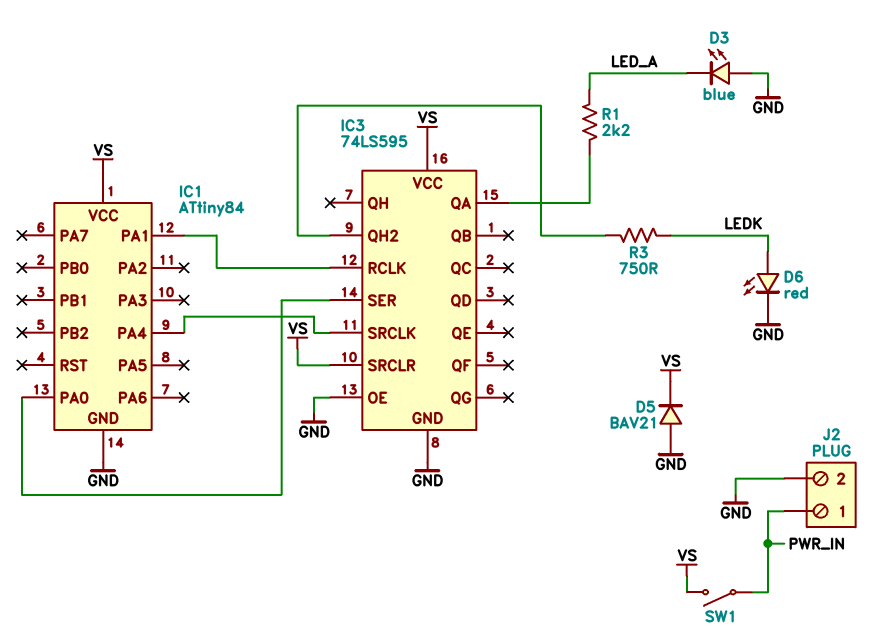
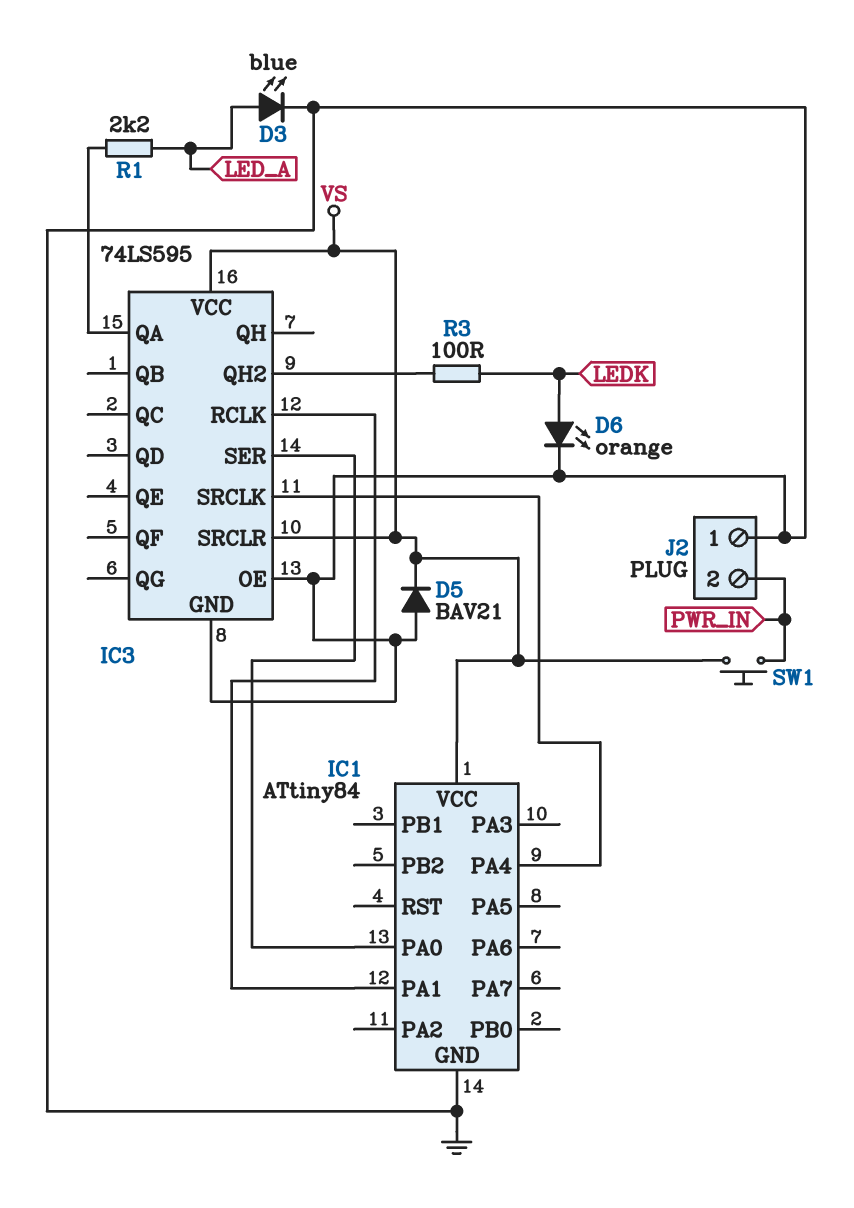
D3: LED blue (A GND, K LED_A) -> LED blue (A LED_A, K GND)
D6: LED red (A LEDK, K GND) -> LED orange (A LEDK, K GND)
J2 pin 1: PWR_IN -> GND
J2 pin 2: GND -> PWR_IN
R3: 750 (IC3/QH2, LEDK) -> 100 (IC3/QH2, LEDK)
SW1: switch (PWR_IN, VS) -> button (PWR_IN, VS)

